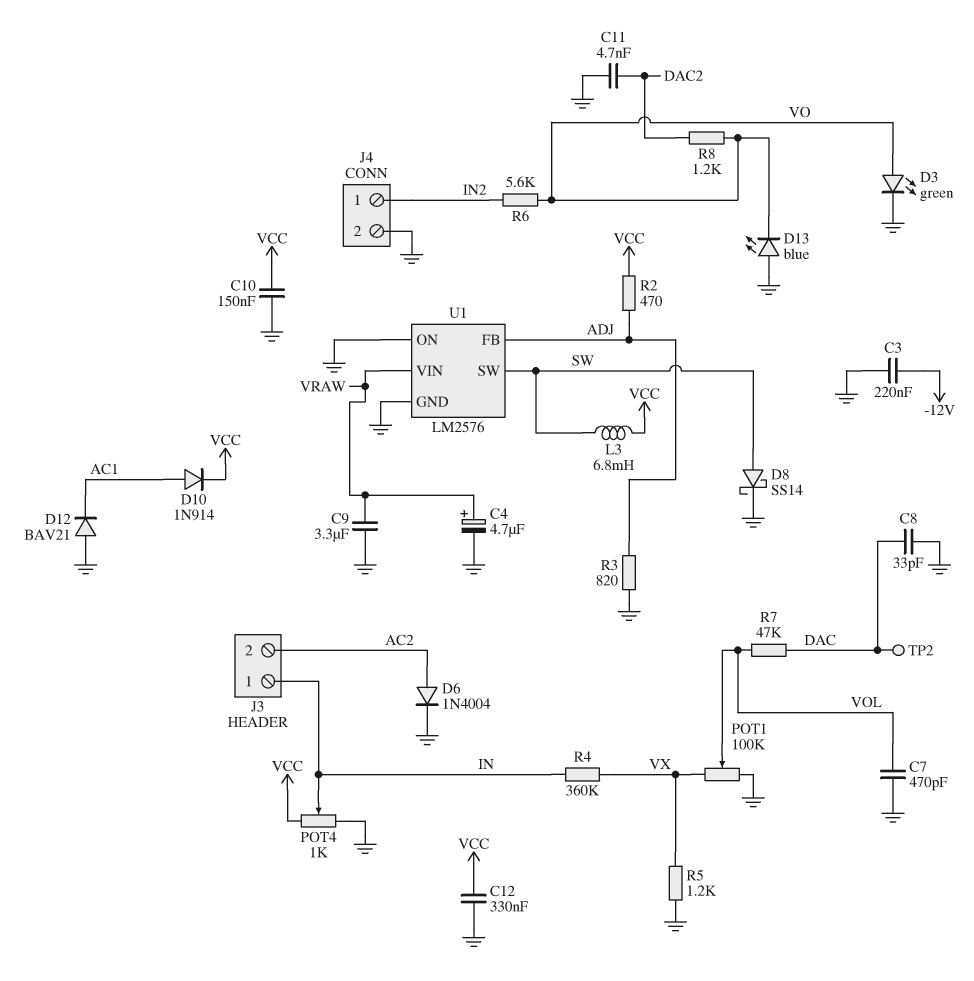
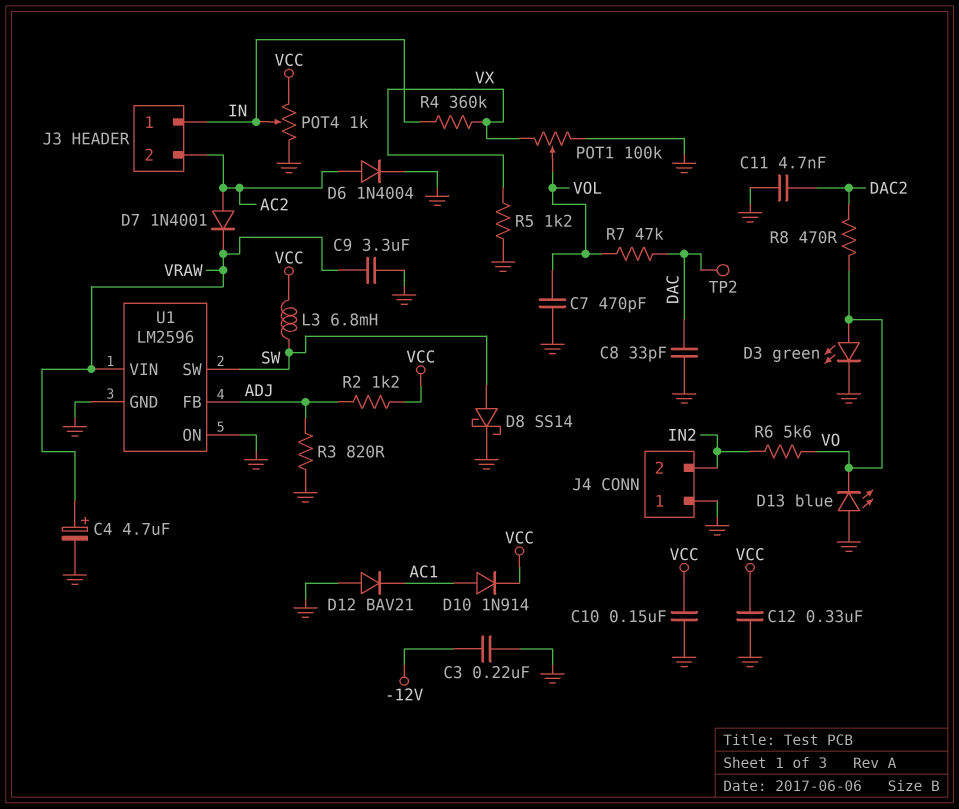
D7: none -> diode 1N4001 (A AC2, K VRAW)
J4 pin 1: IN2 -> GND
J4 pin 2: GND -> IN2
R2: 470 (ADJ, VCC) -> 1.2k (ADJ, VCC)
R8: 1.2k (DAC2, VO) -> 470 (DAC2, VO)
U1: LM2576 -> LM2596

